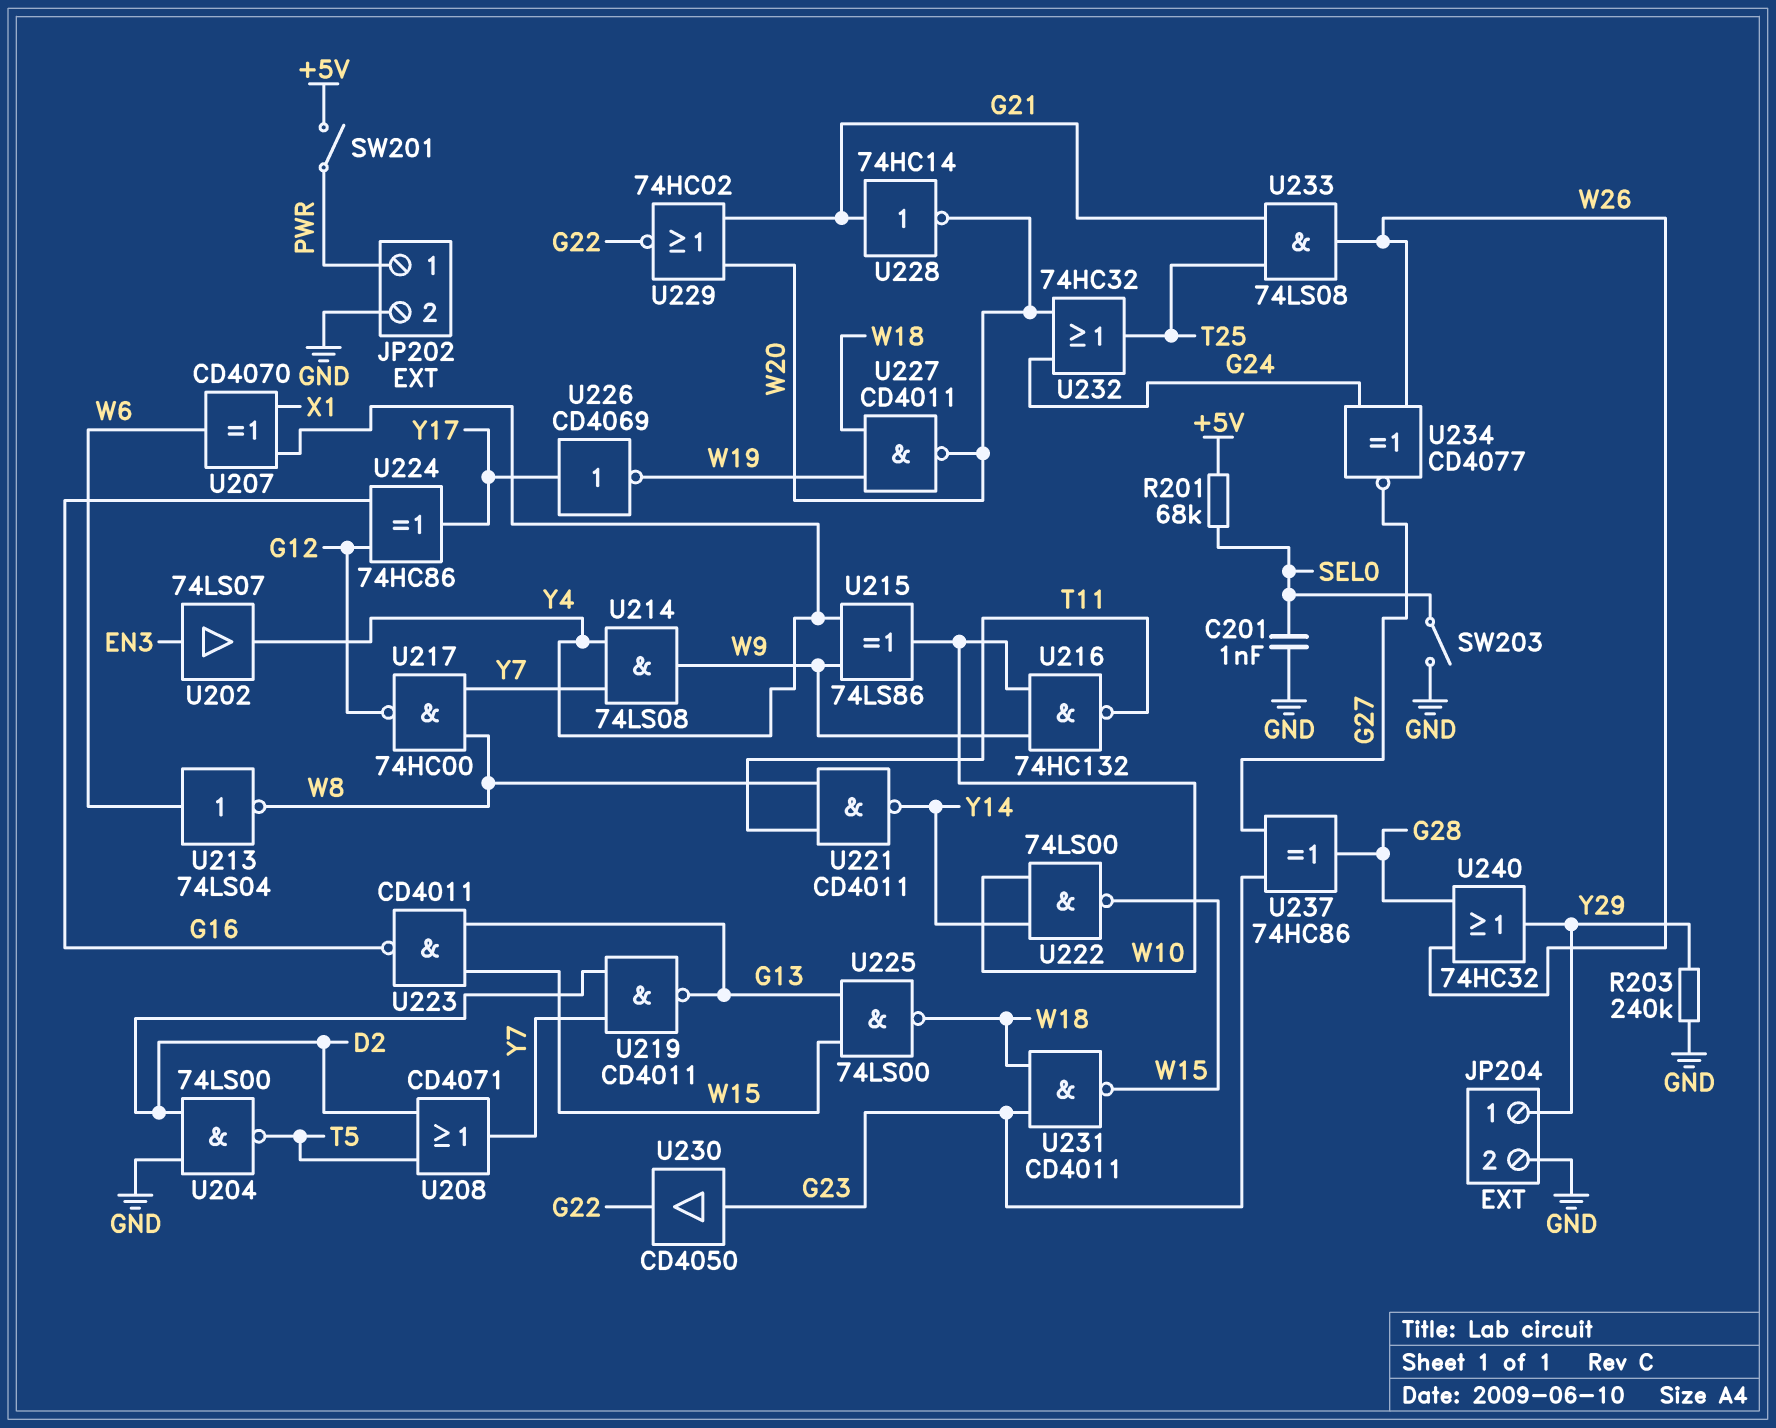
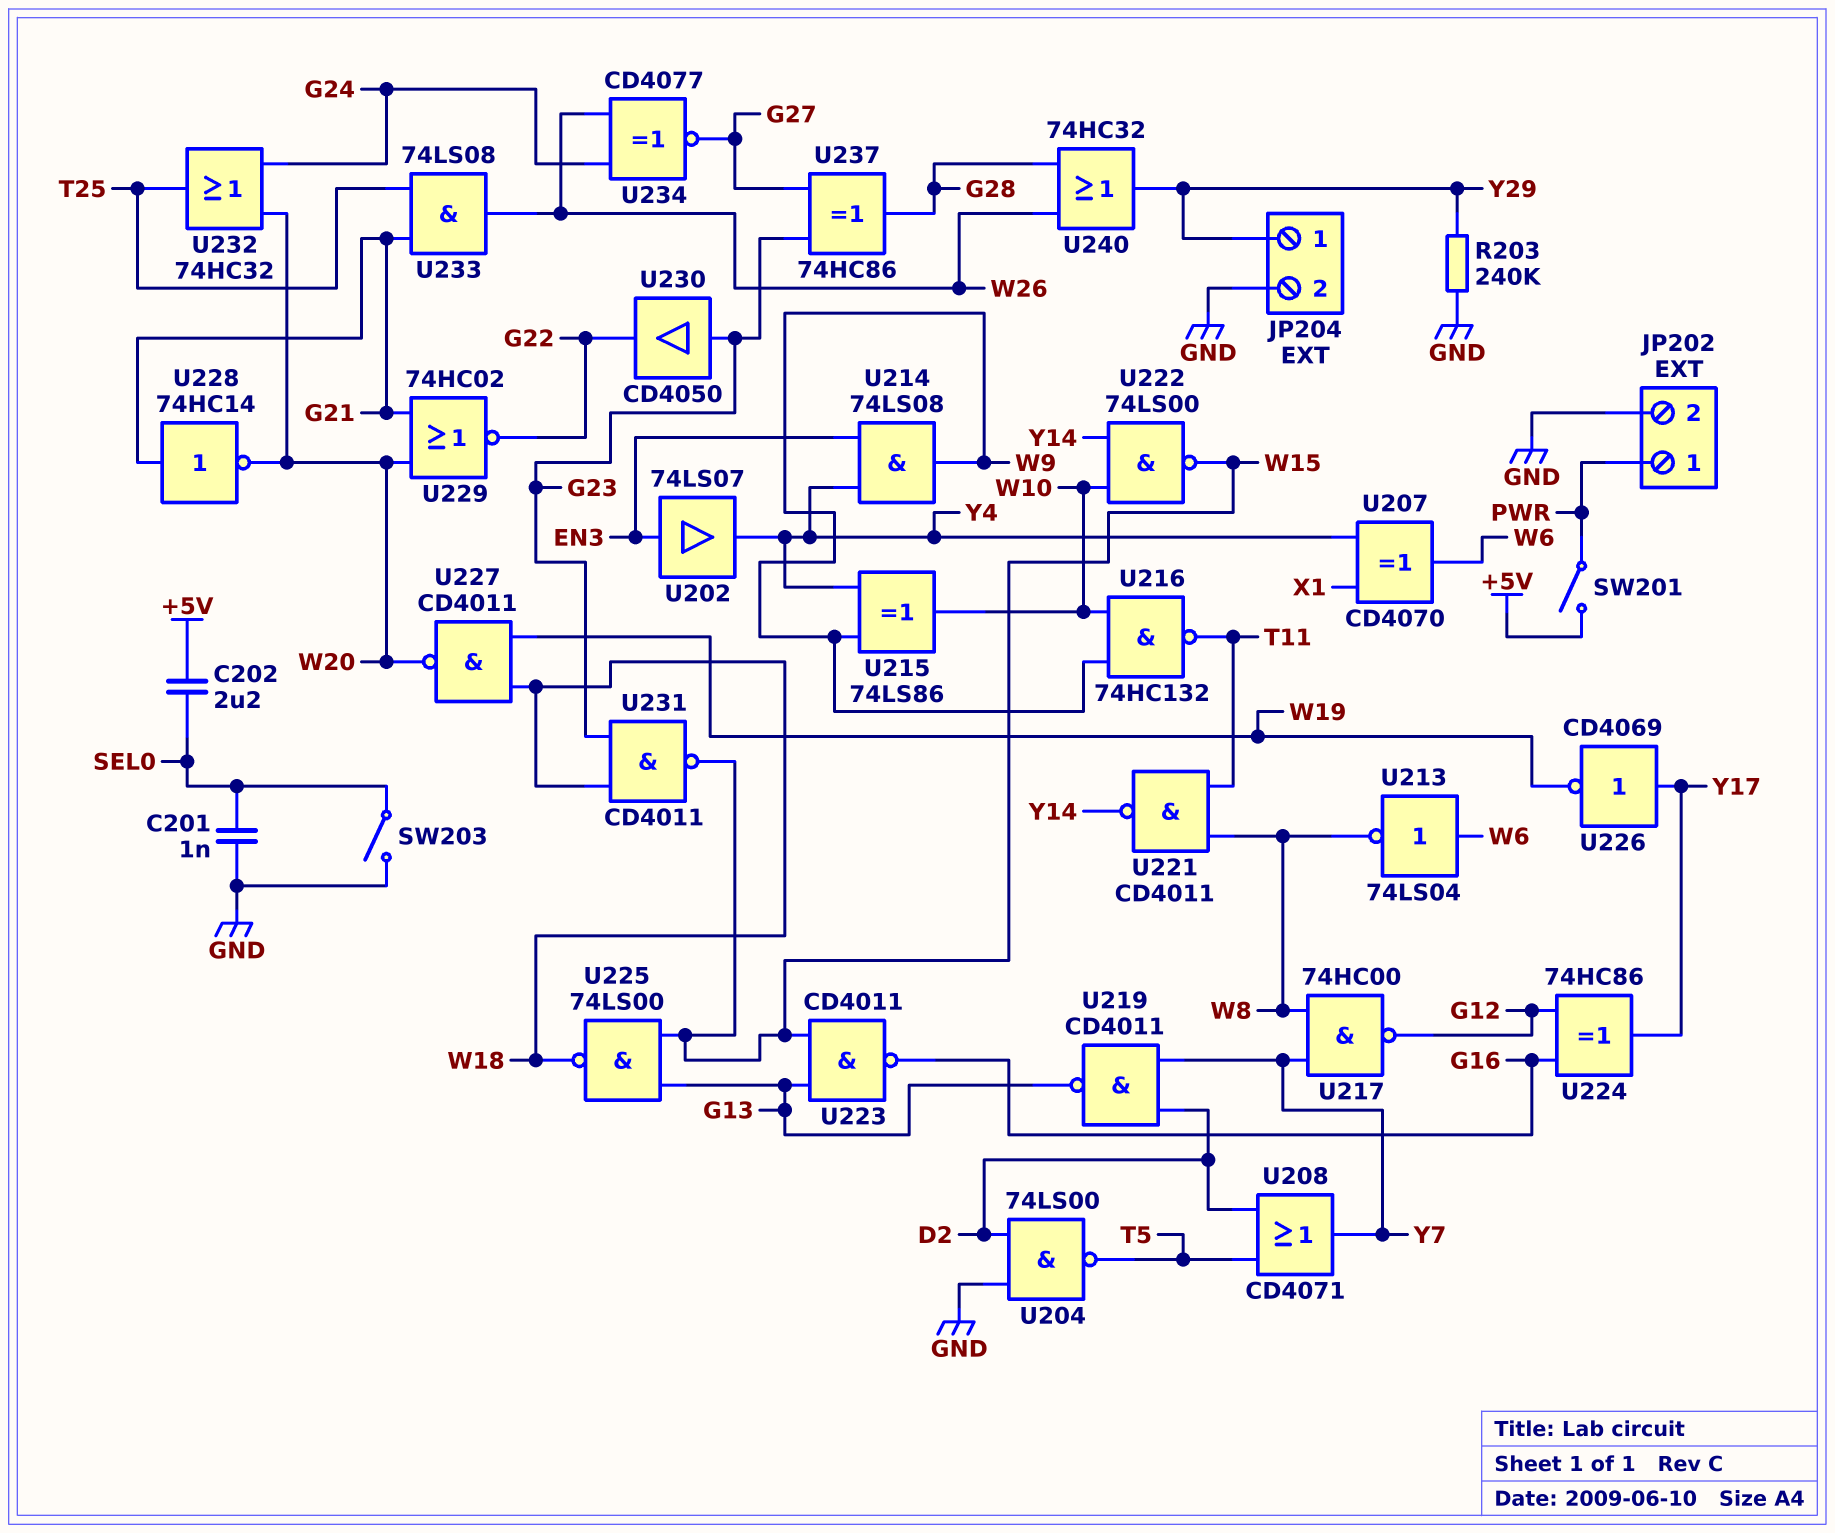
C202: none -> 2.2uF (+5V, SEL0)
R201: 68k (+5V, SEL0) -> none
U214: AND 74LS08 (in Y4, in Y7, out W9) -> AND 74LS08 (in EN3, in Y4, out W9)

